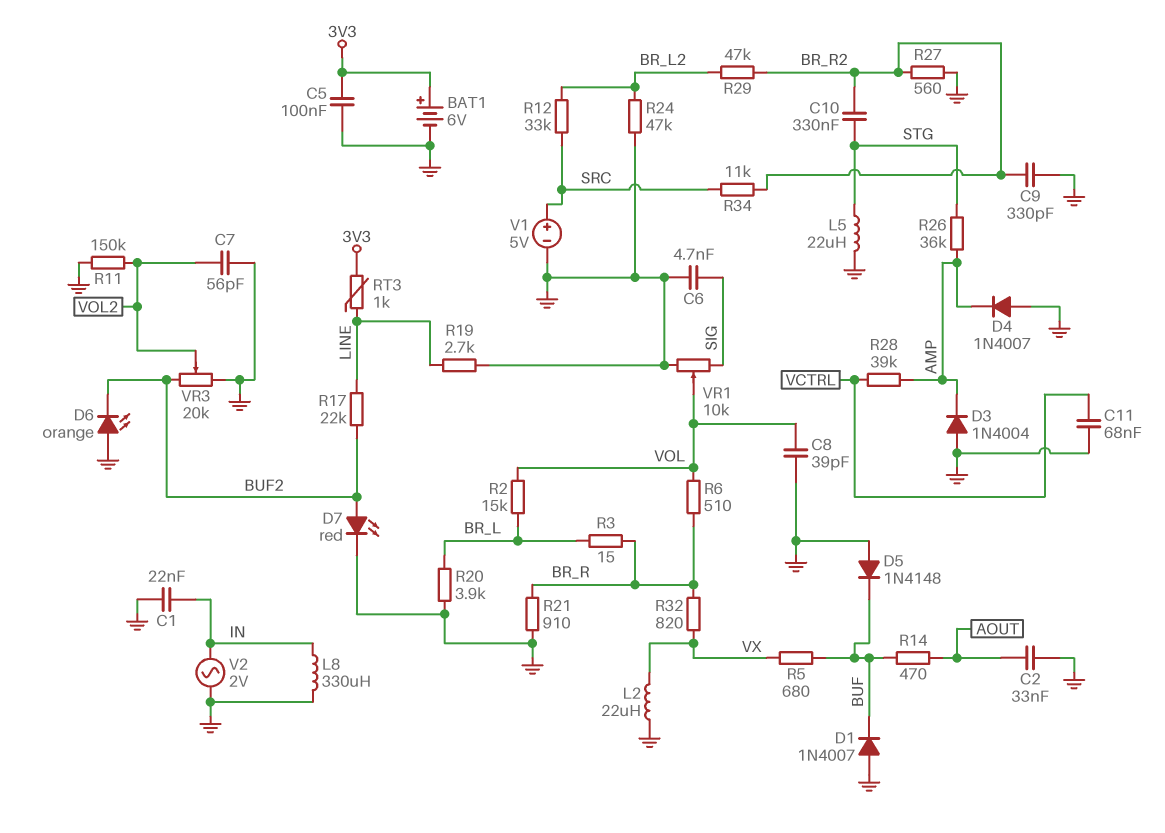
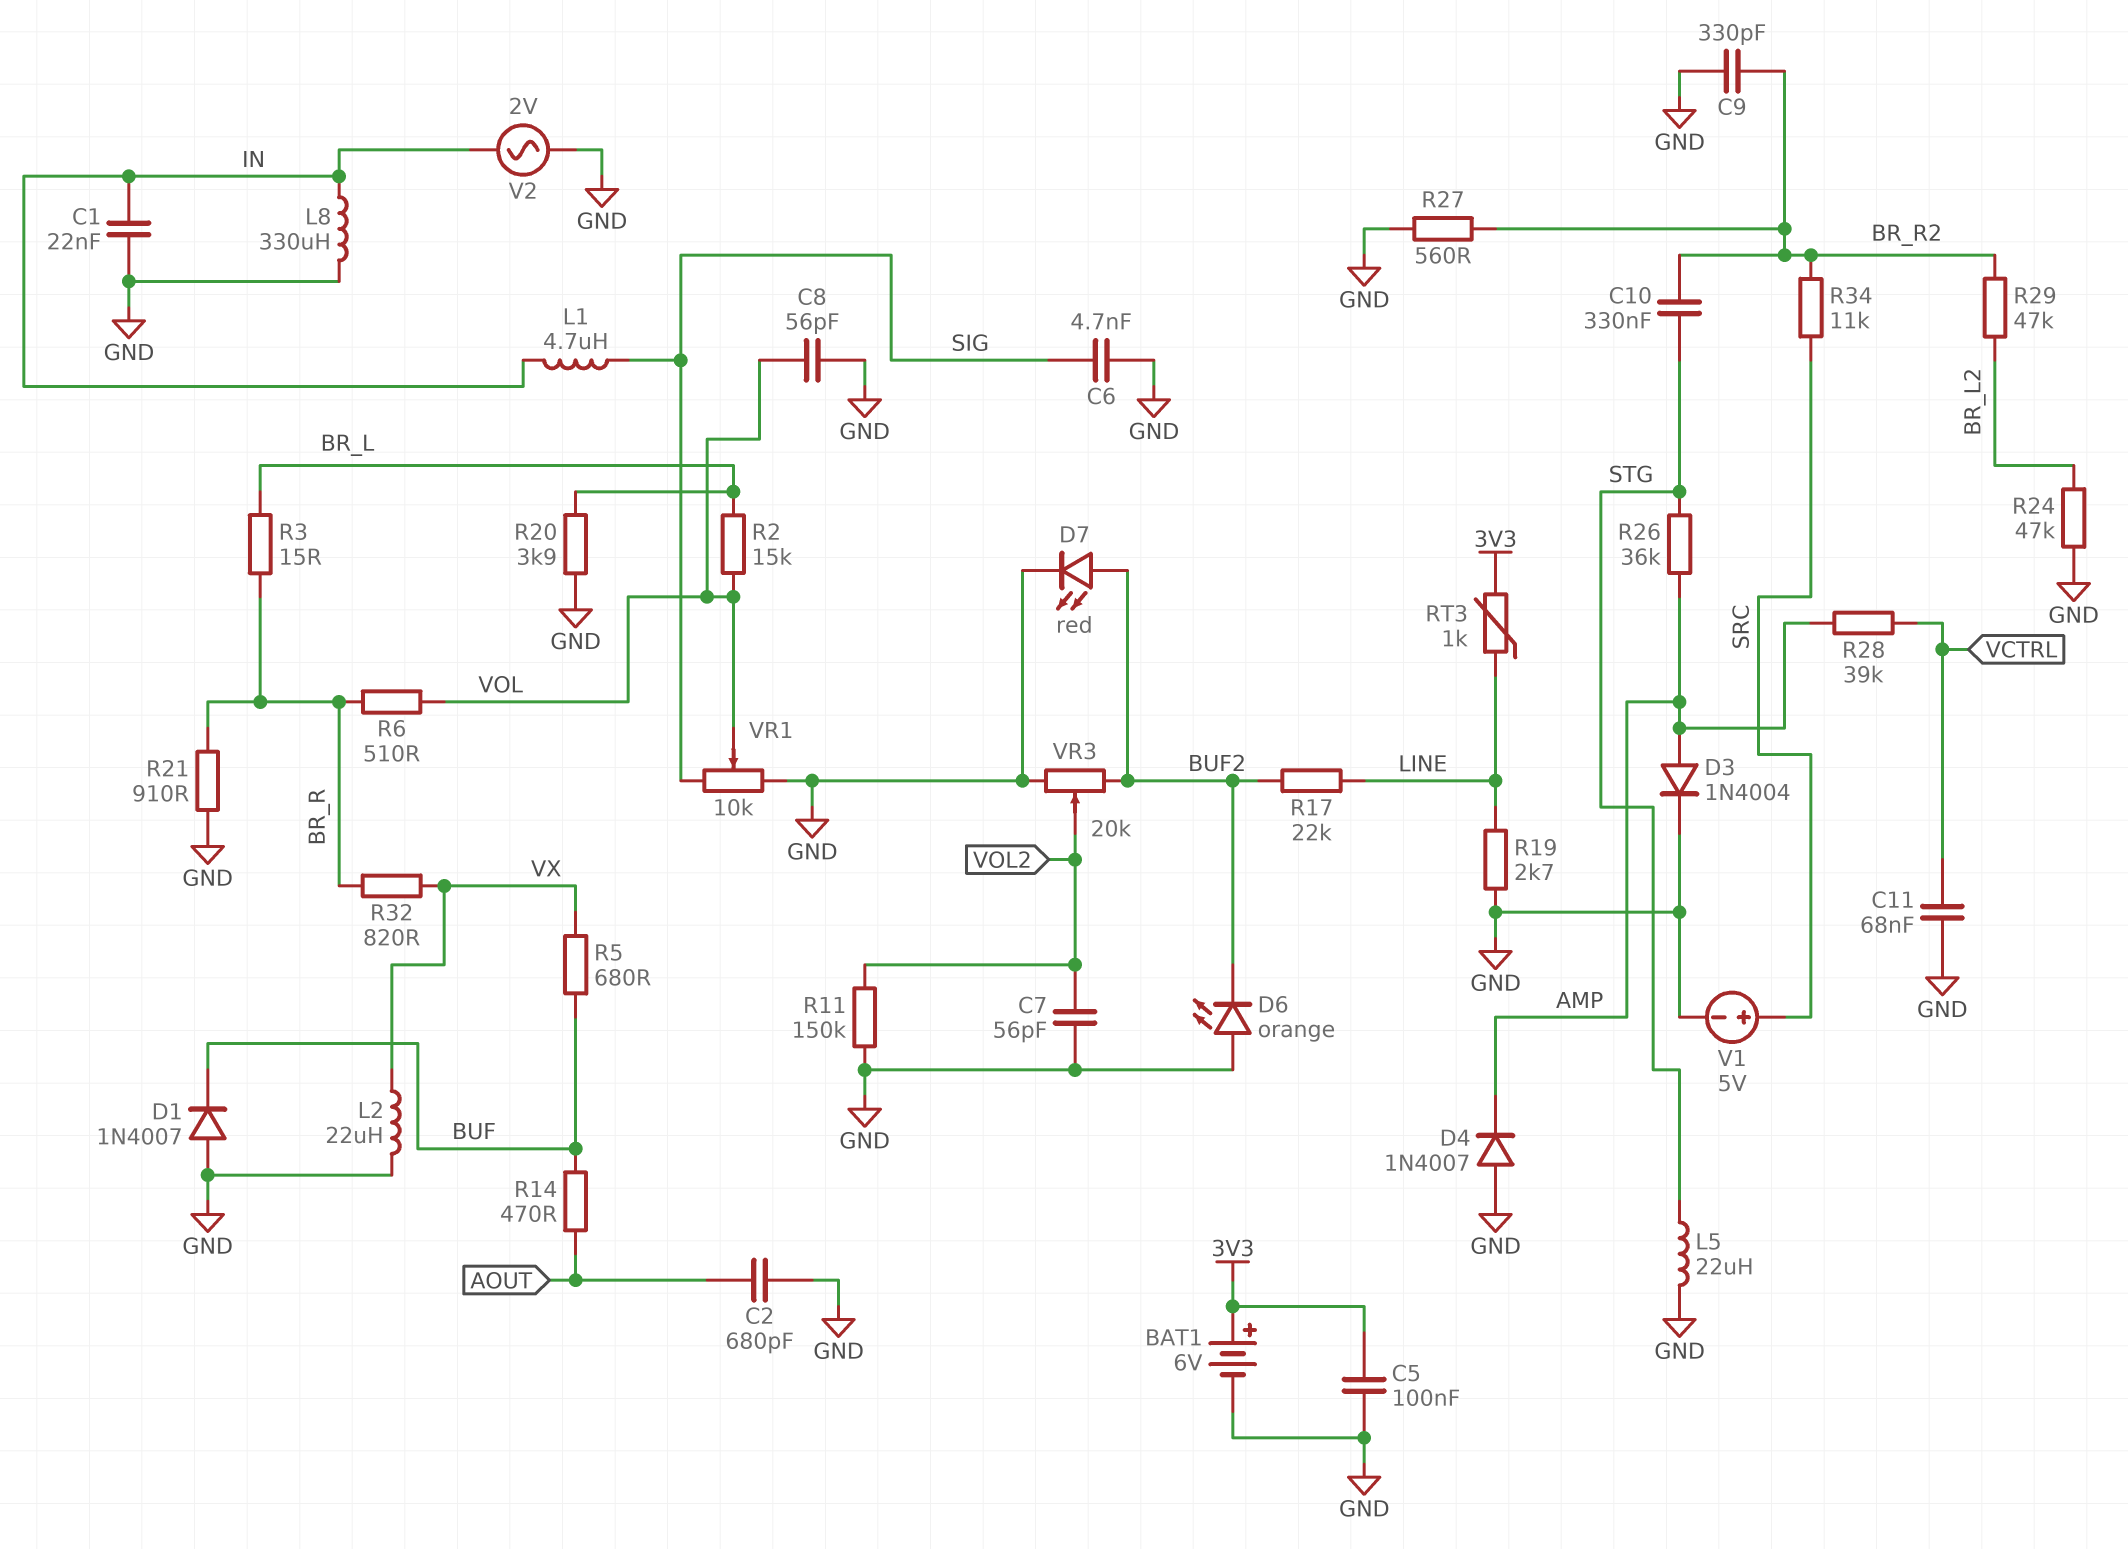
C2: 33nF (AOUT, GND) -> 680pF (AOUT, GND)
C8: 39pF (GND, VOL) -> 56pF (GND, VOL)
D3: diode 1N4004 (A GND, K AMP) -> diode 1N4004 (A AMP, K GND)
D5: diode 1N4148 (A GND, K BUF) -> none
L1: none -> 4.7uH (IN, SIG)
R12: 33k (BR_L2, SRC) -> none

